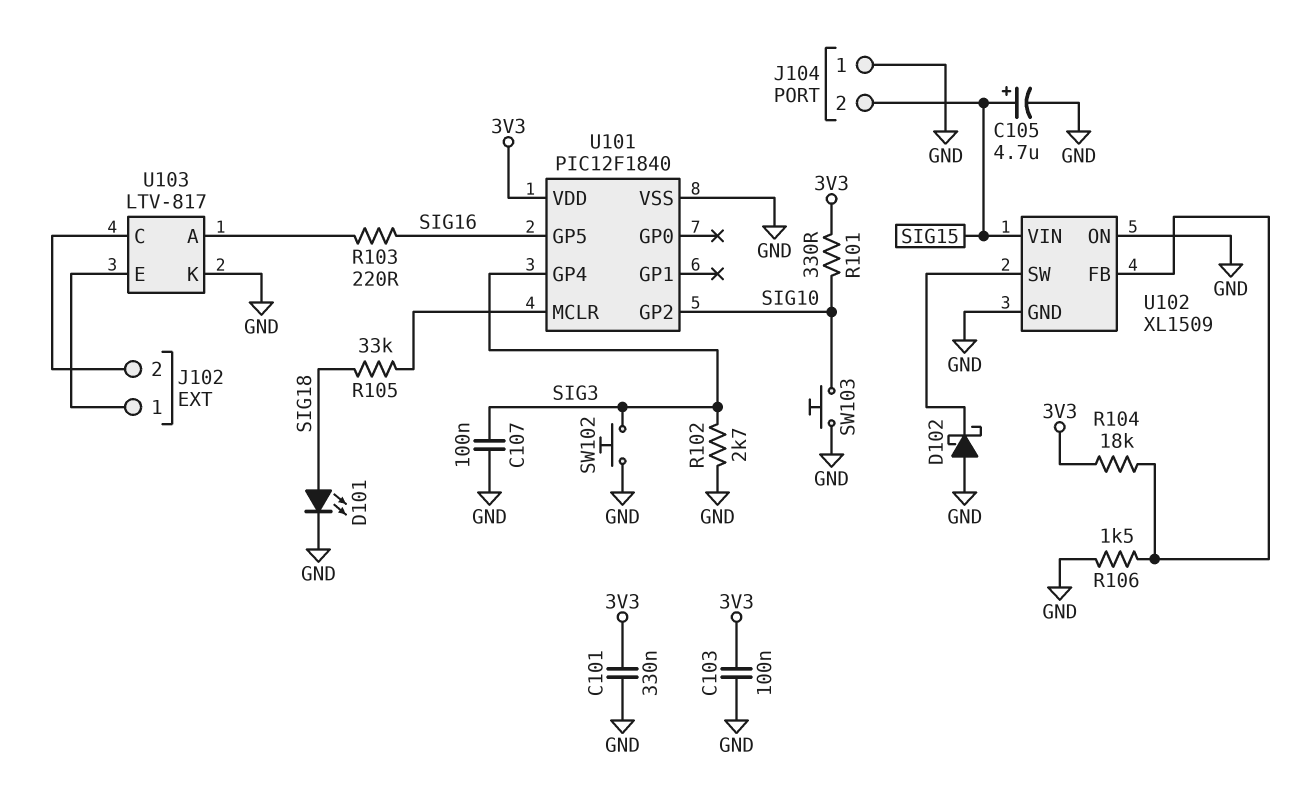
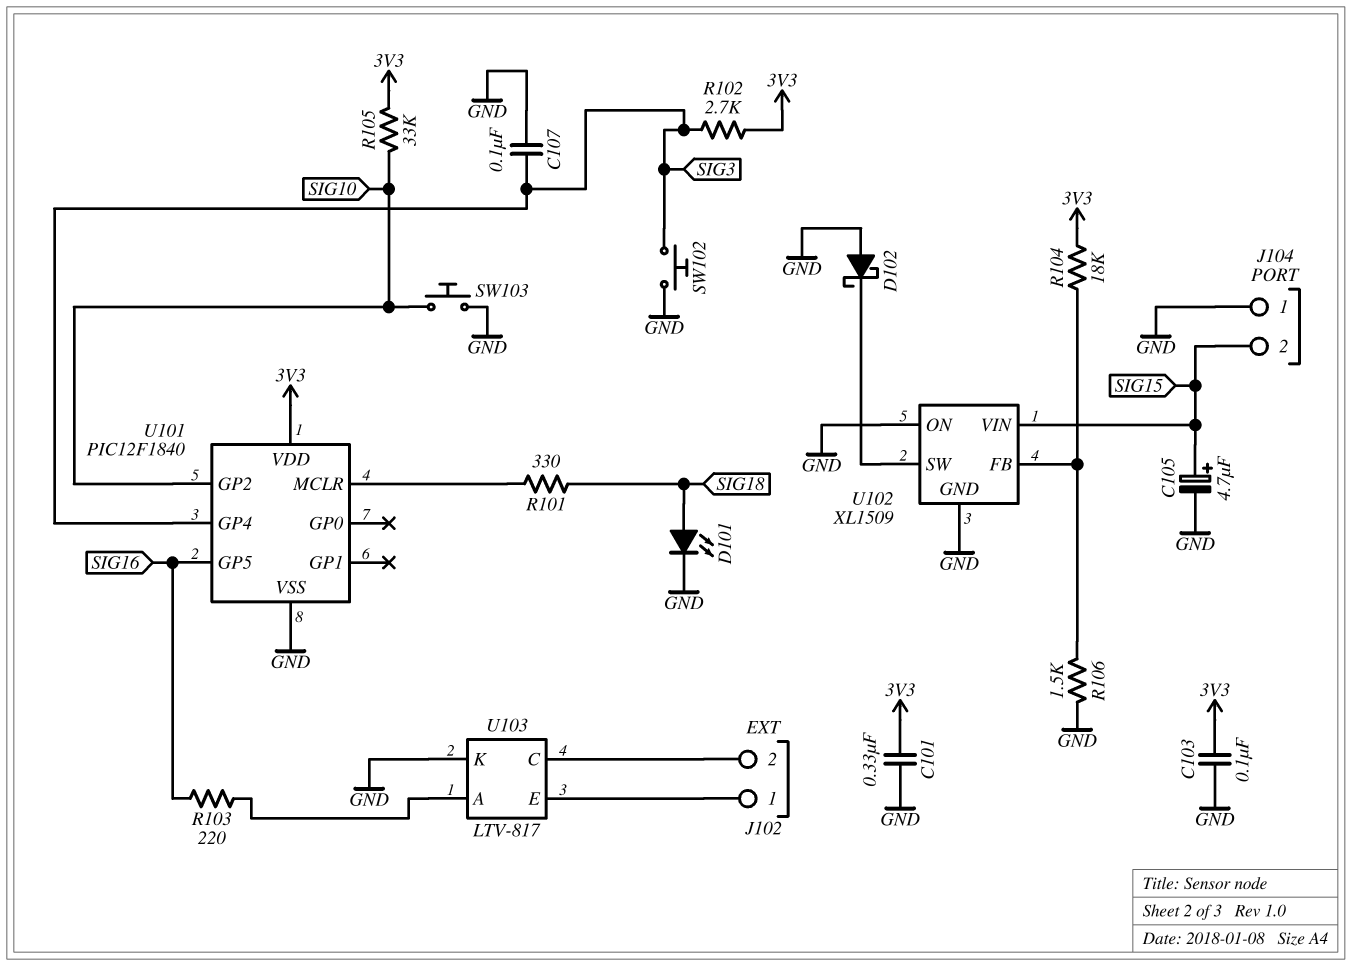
R101: 330 (3V3, SIG10) -> 330 (SIG18, U101/MCLR)
R102: 2.7k (GND, SIG3) -> 2.7k (3V3, SIG3)
R105: 33k (SIG18, U101/MCLR) -> 33k (3V3, SIG10)

